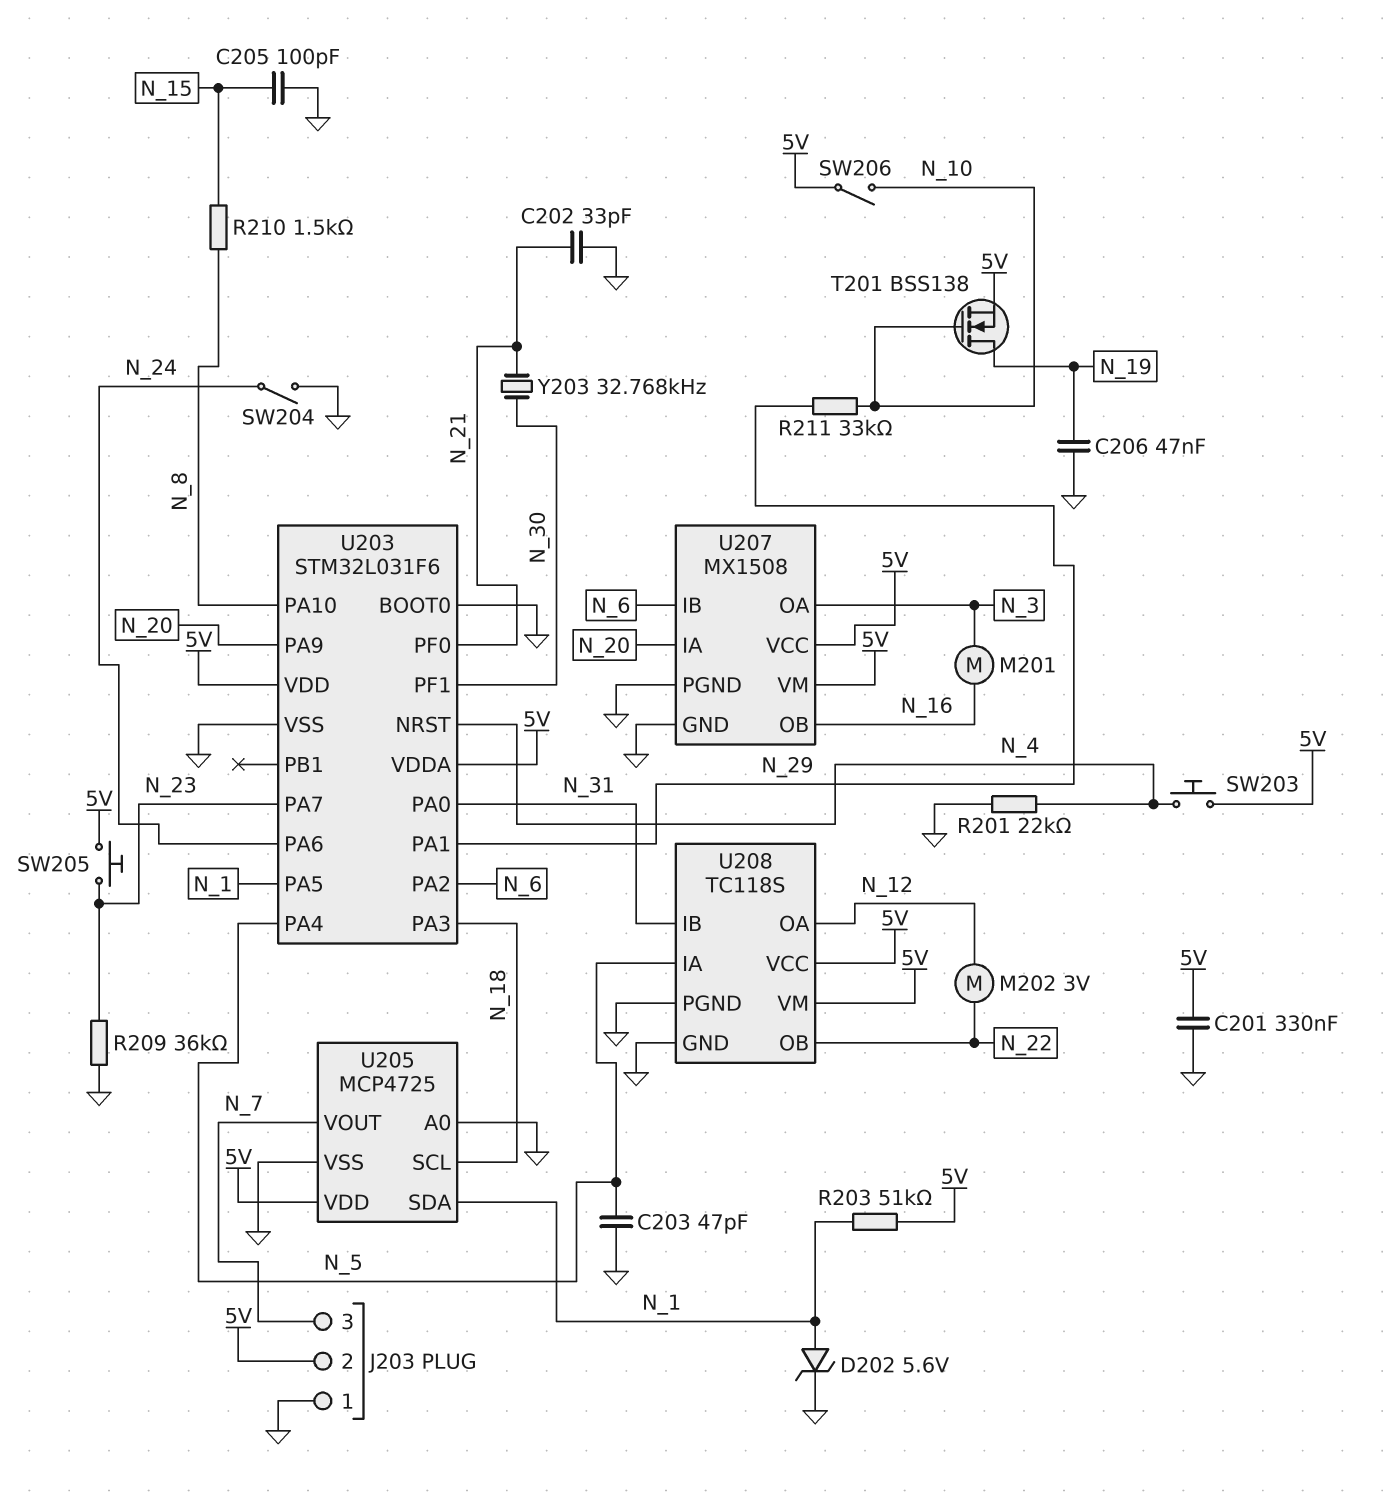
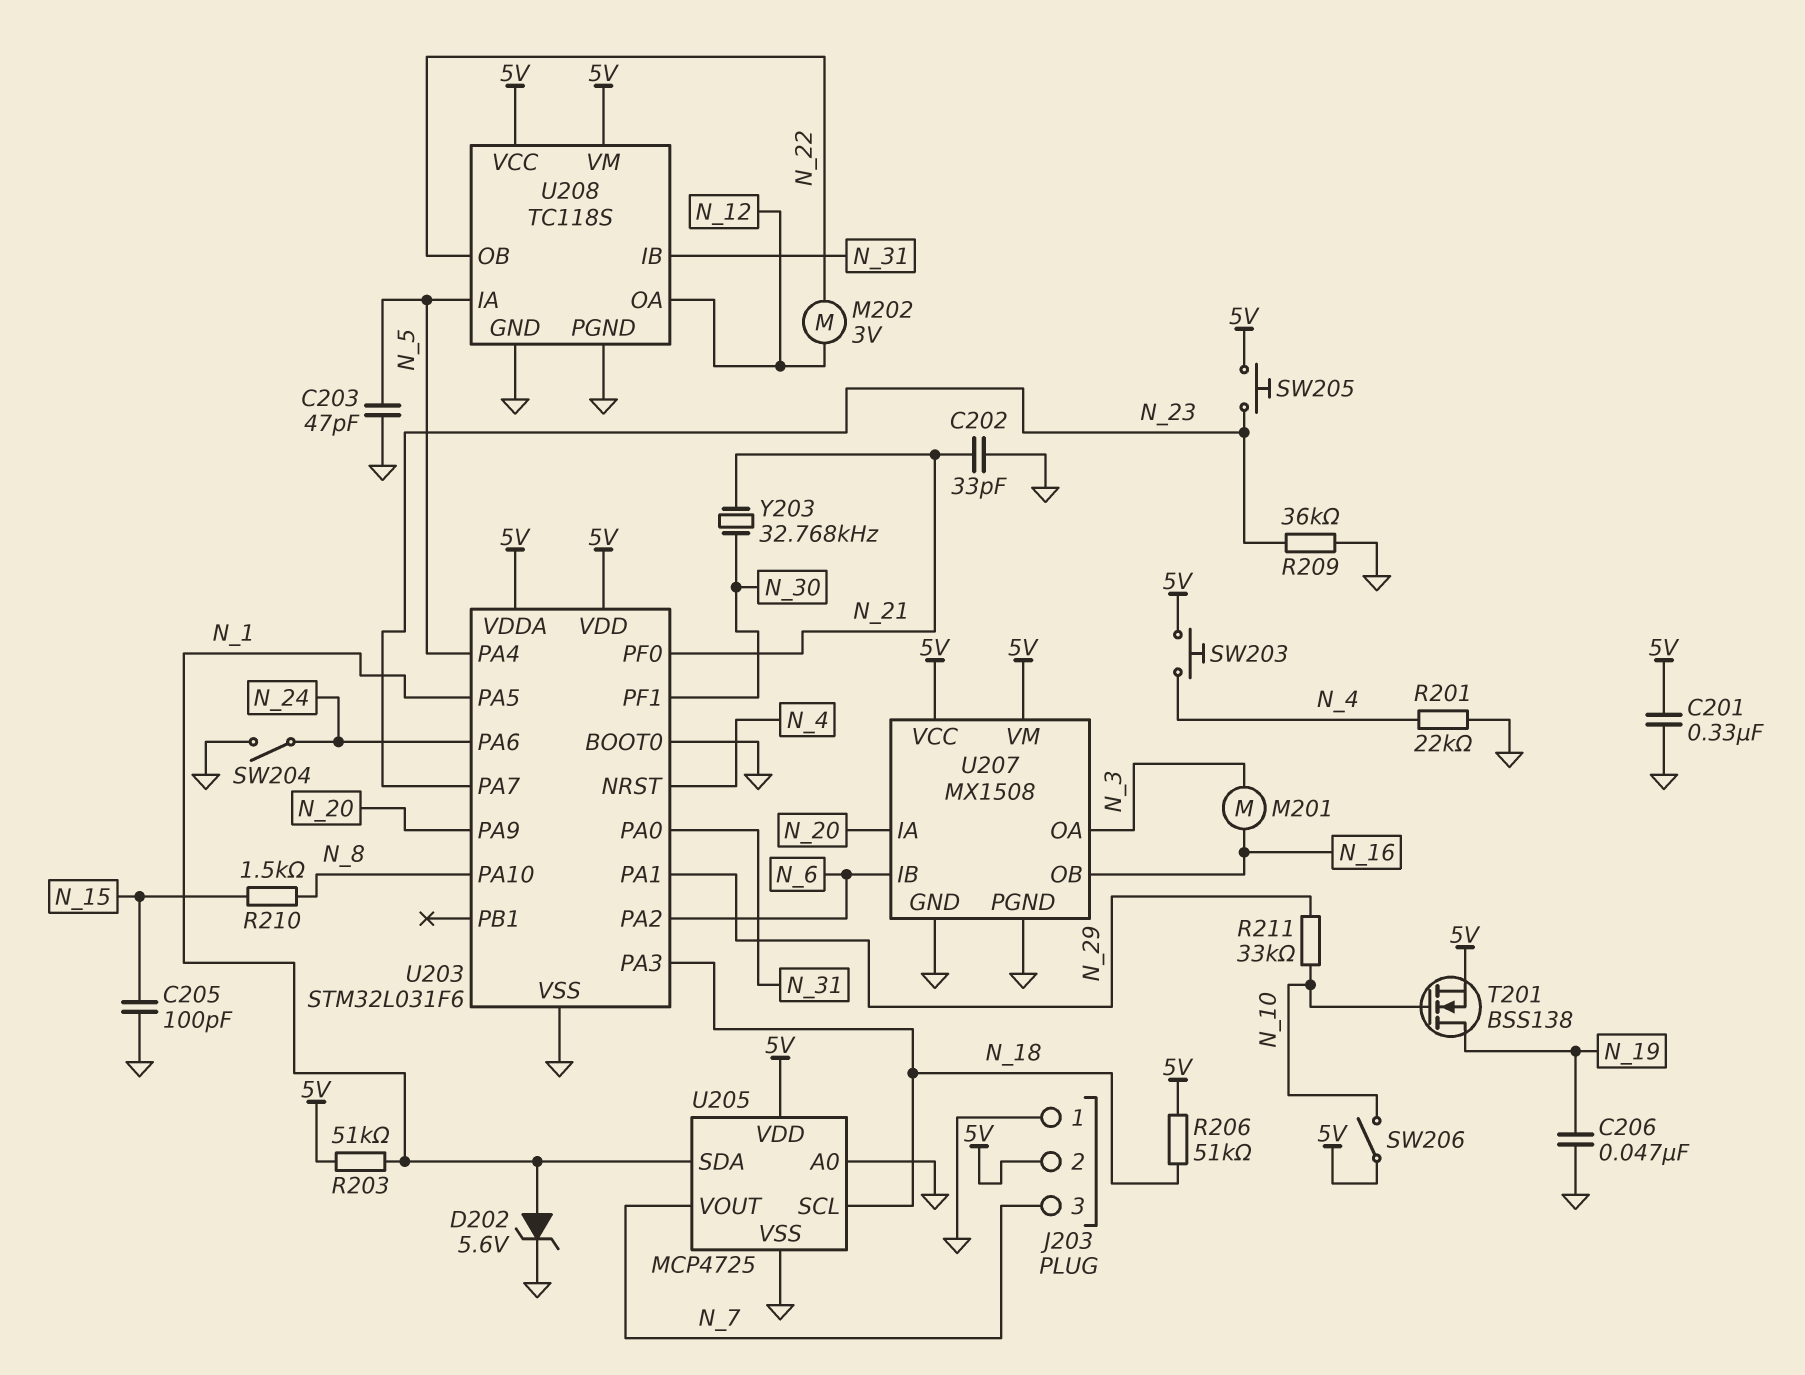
R206: none -> 51k (5V, N_18)

